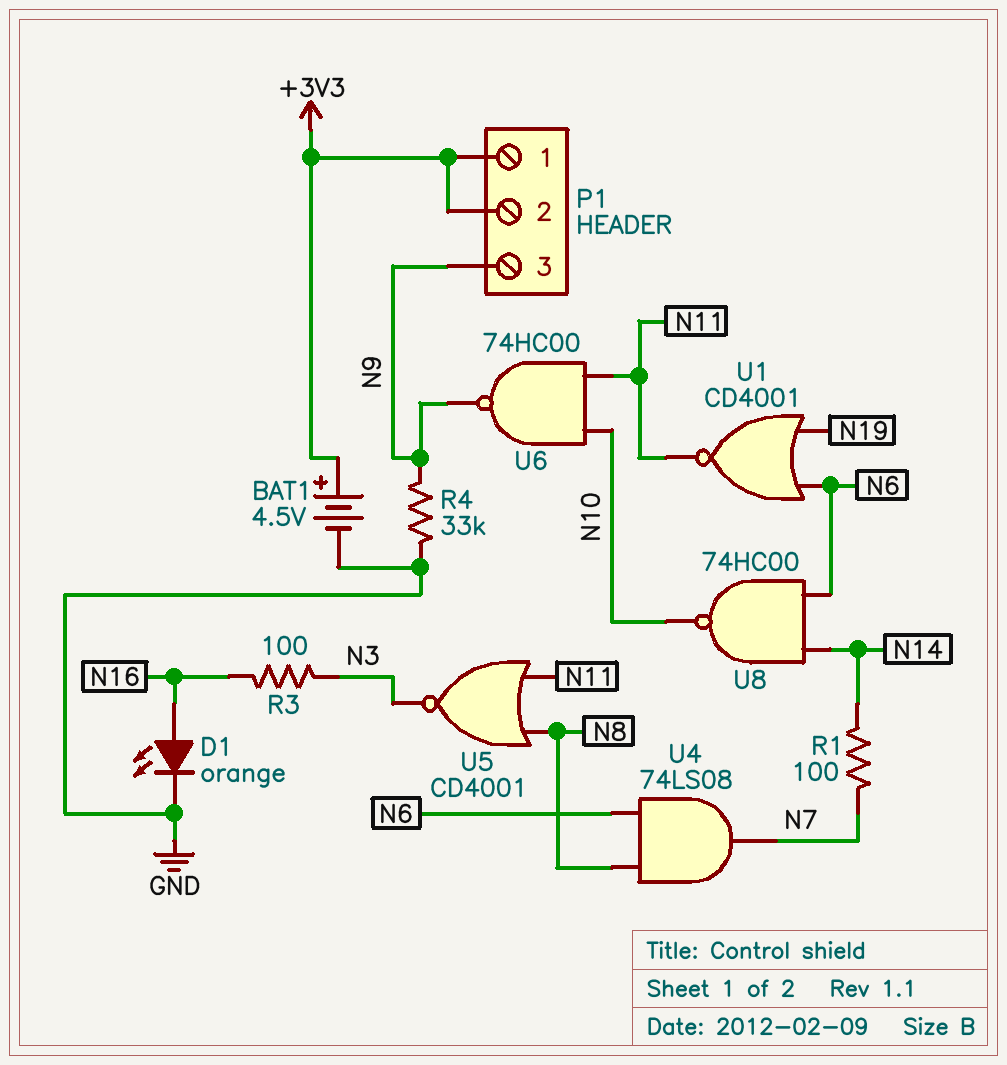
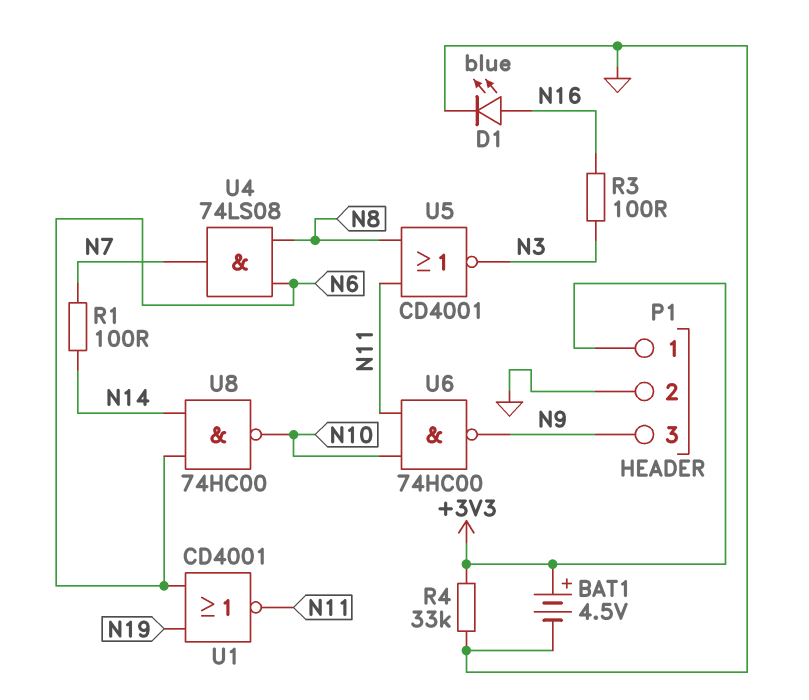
D1: LED orange (A N16, K GND) -> LED blue (A N16, K GND)
P1 pin 2: +3V3 -> GND
R4: 33k (GND, N9) -> 33k (+3V3, GND)

